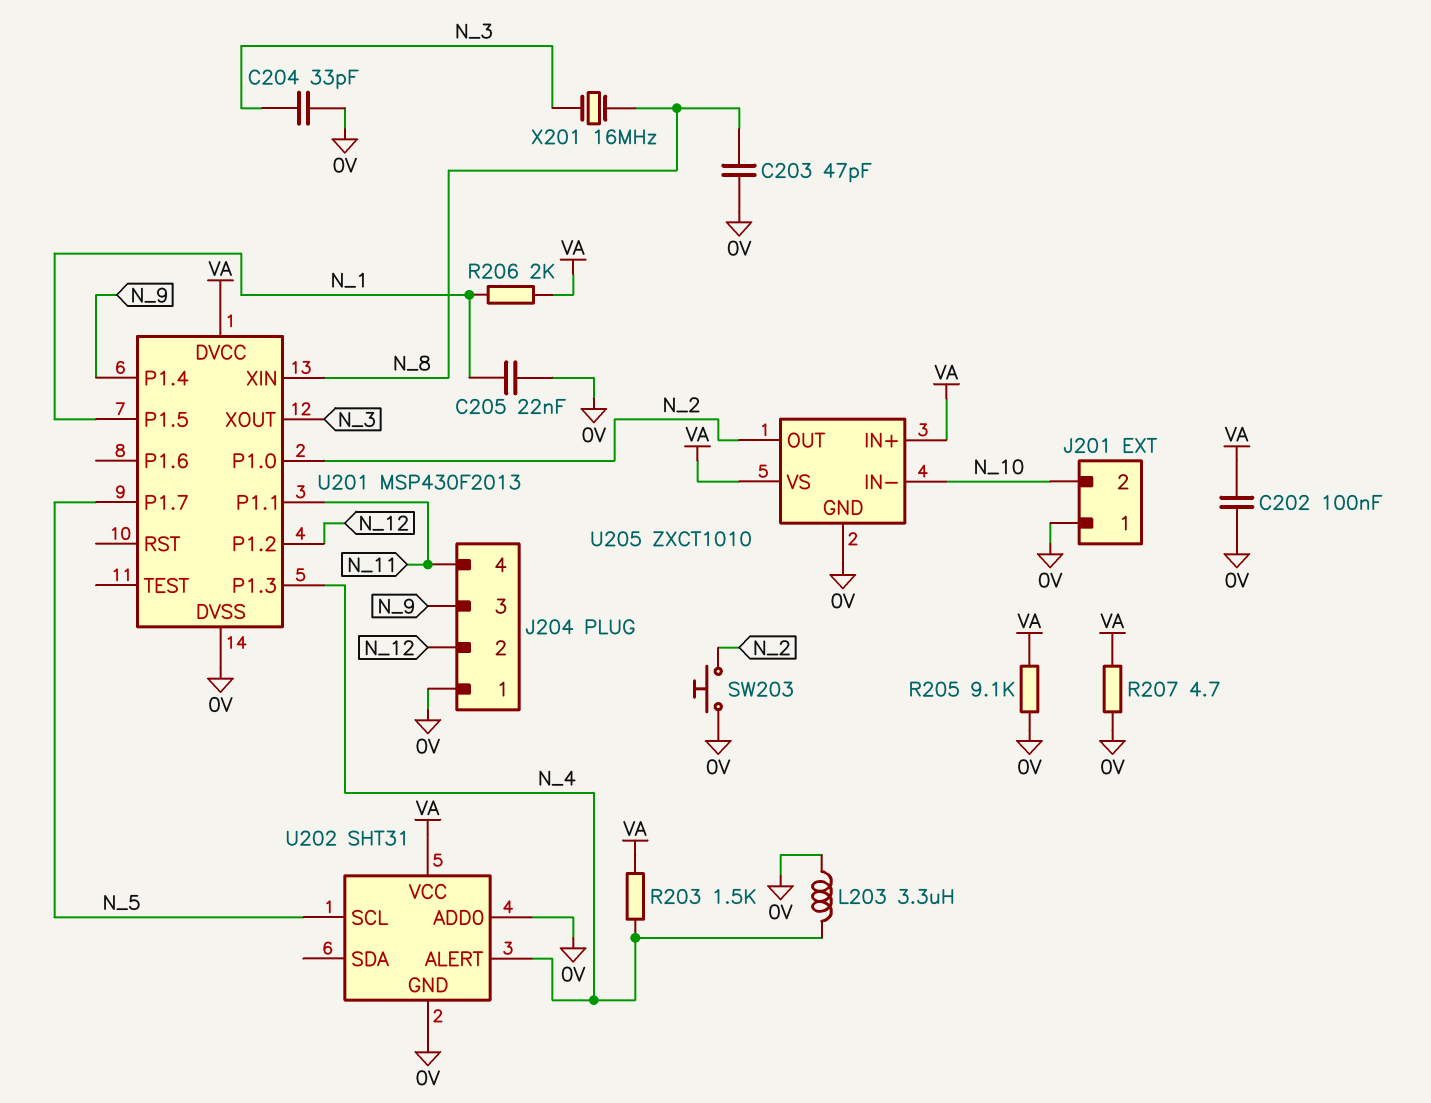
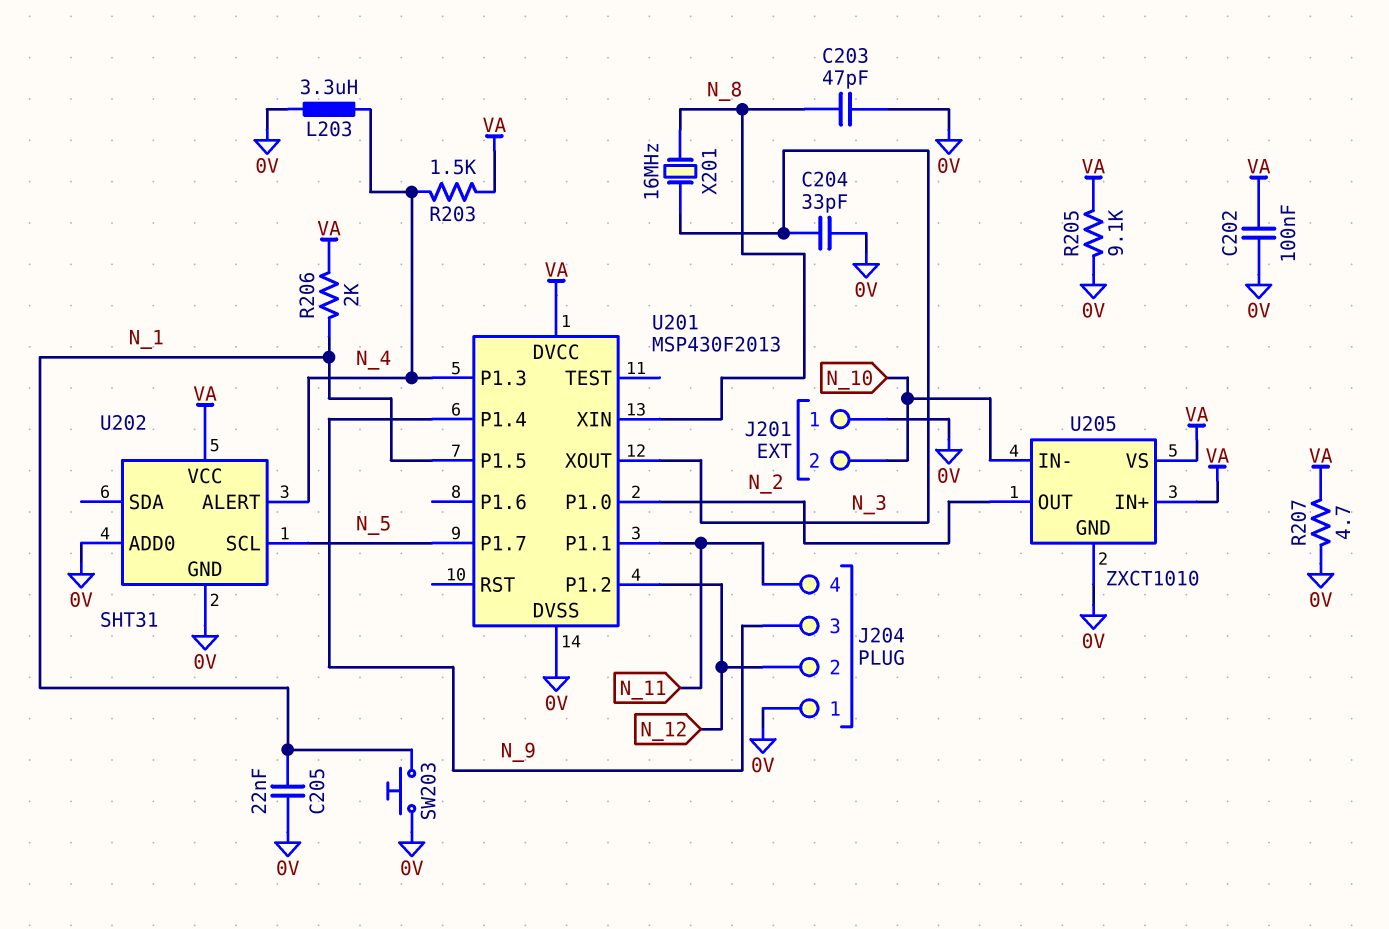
SW203: button (0V, N_2) -> button (0V, N_1)

